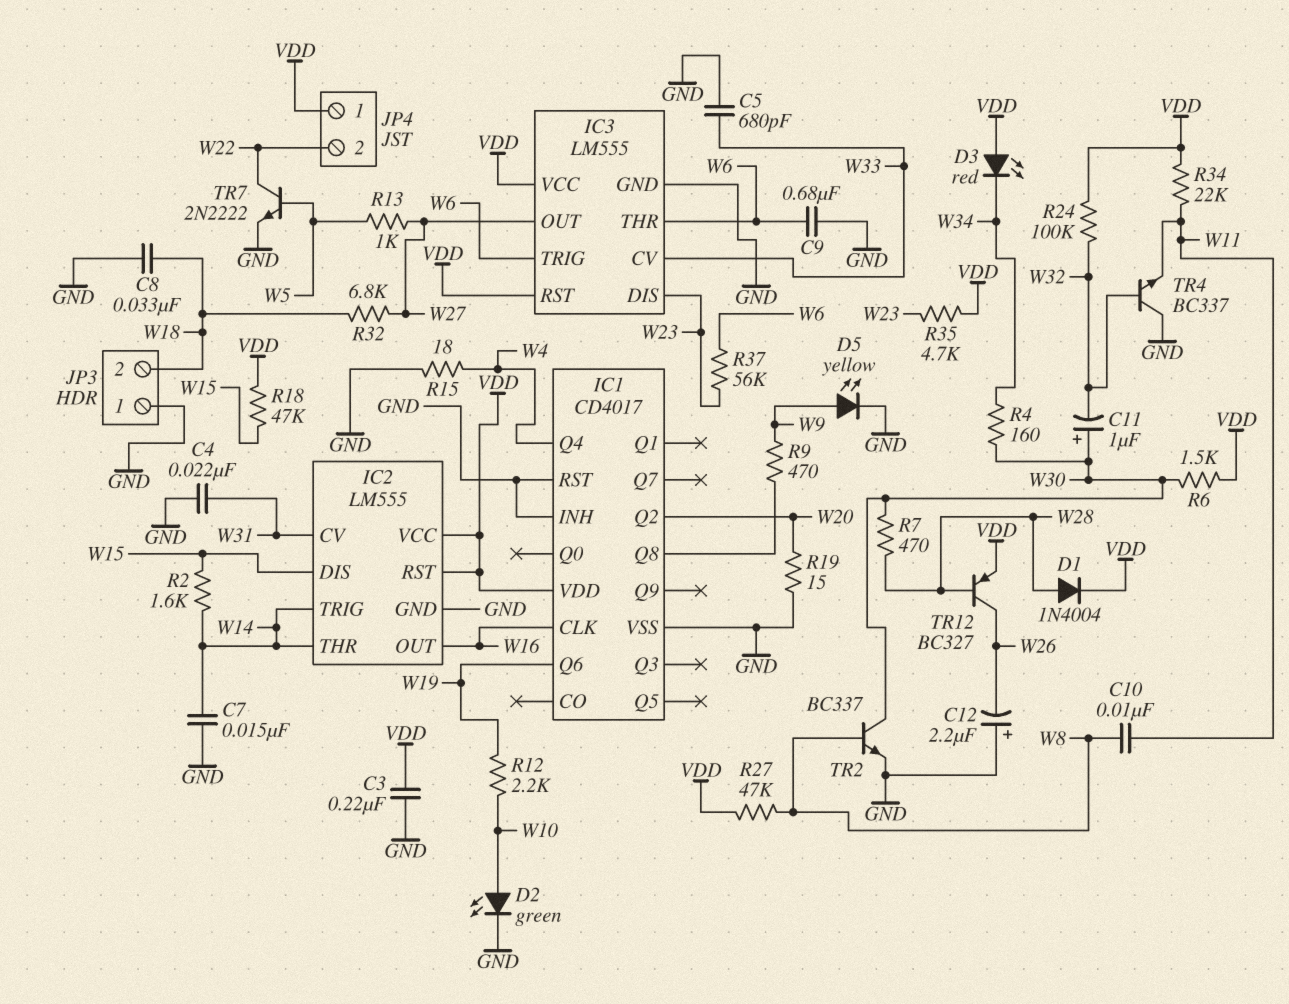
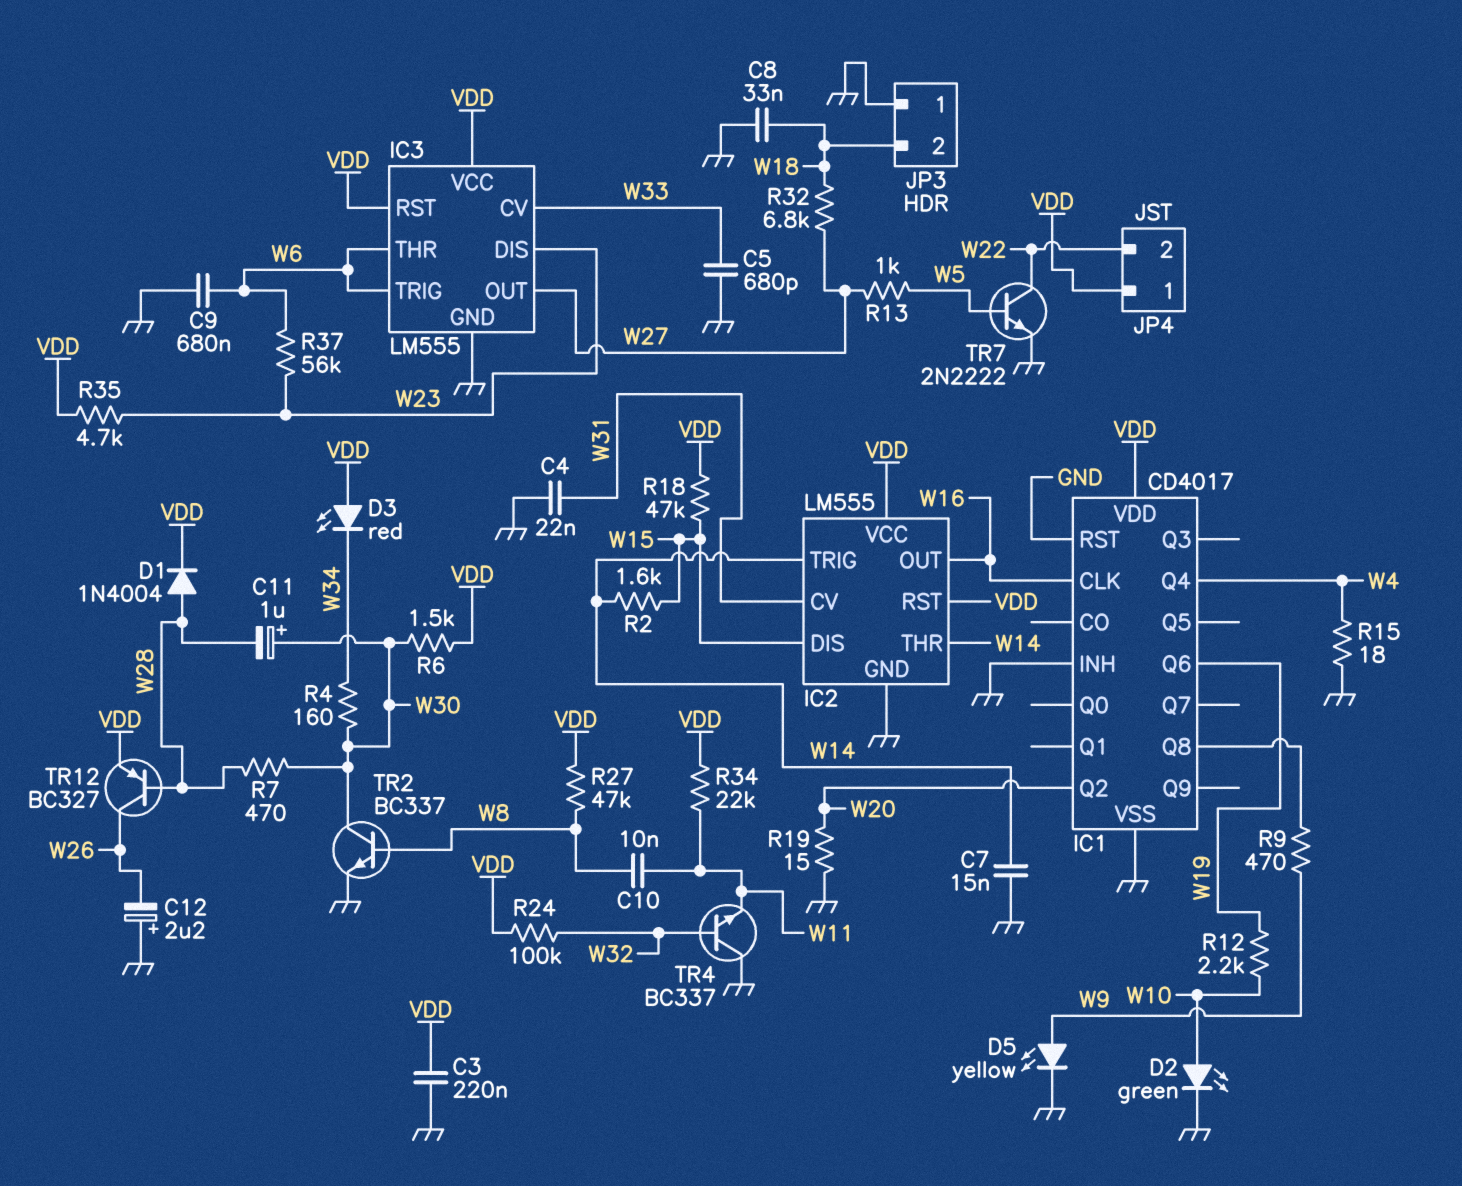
C11: 1uF (plus W30, minus W32) -> 1uF (plus W30, minus W28)

